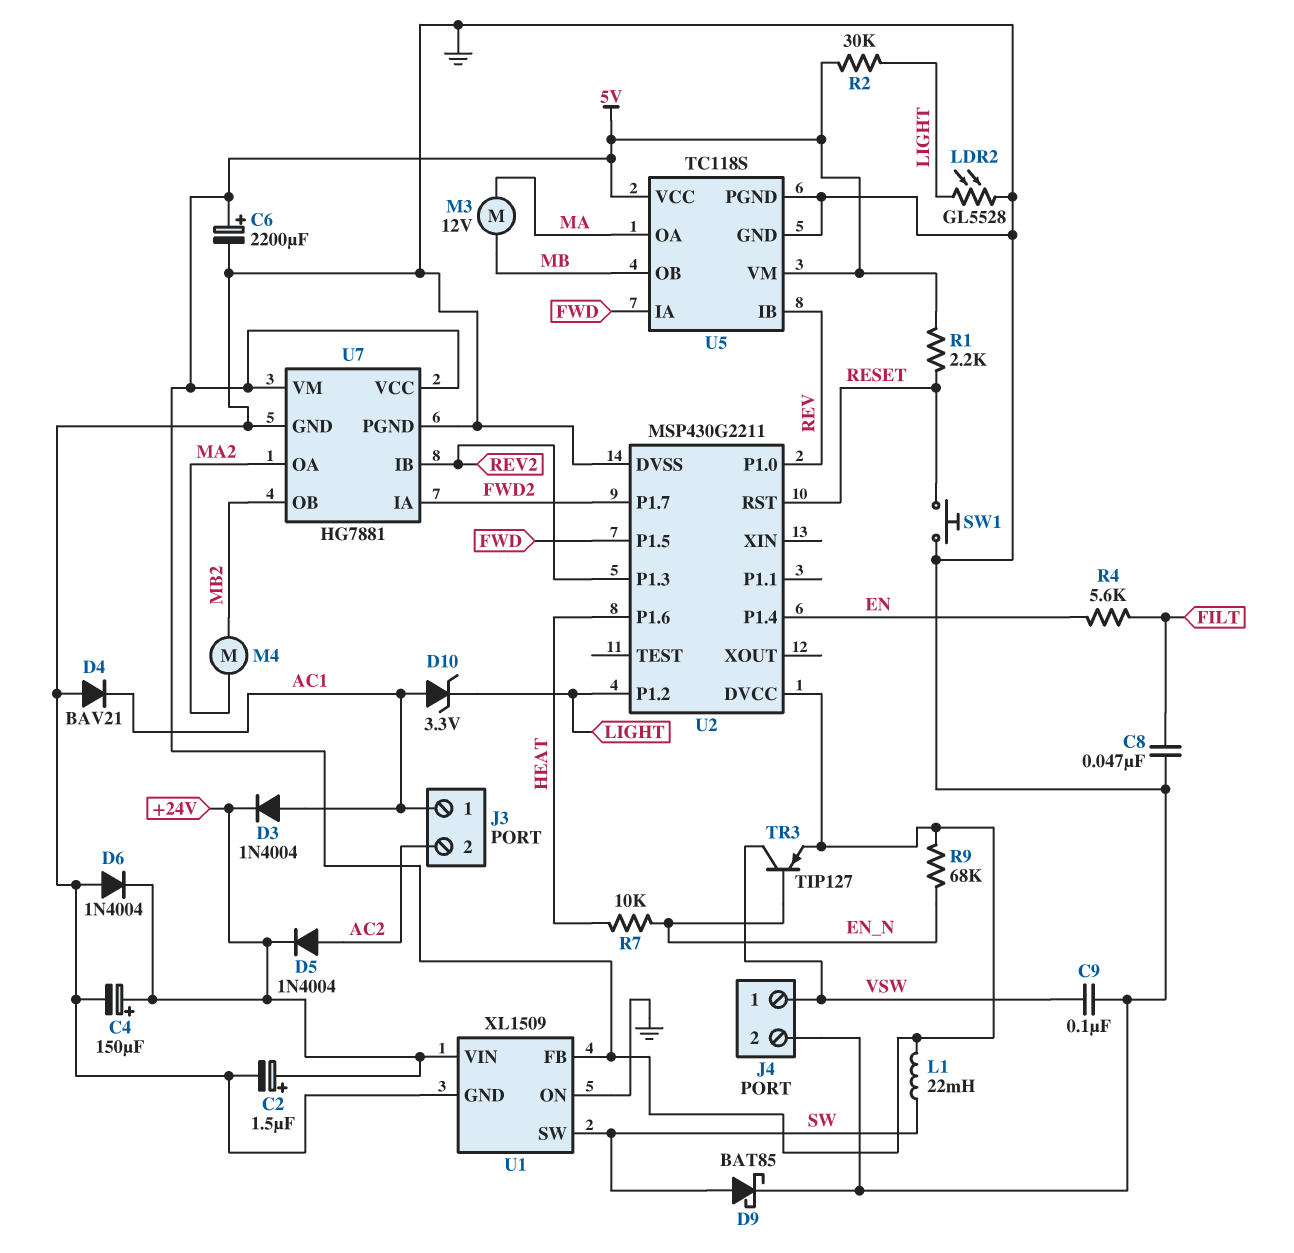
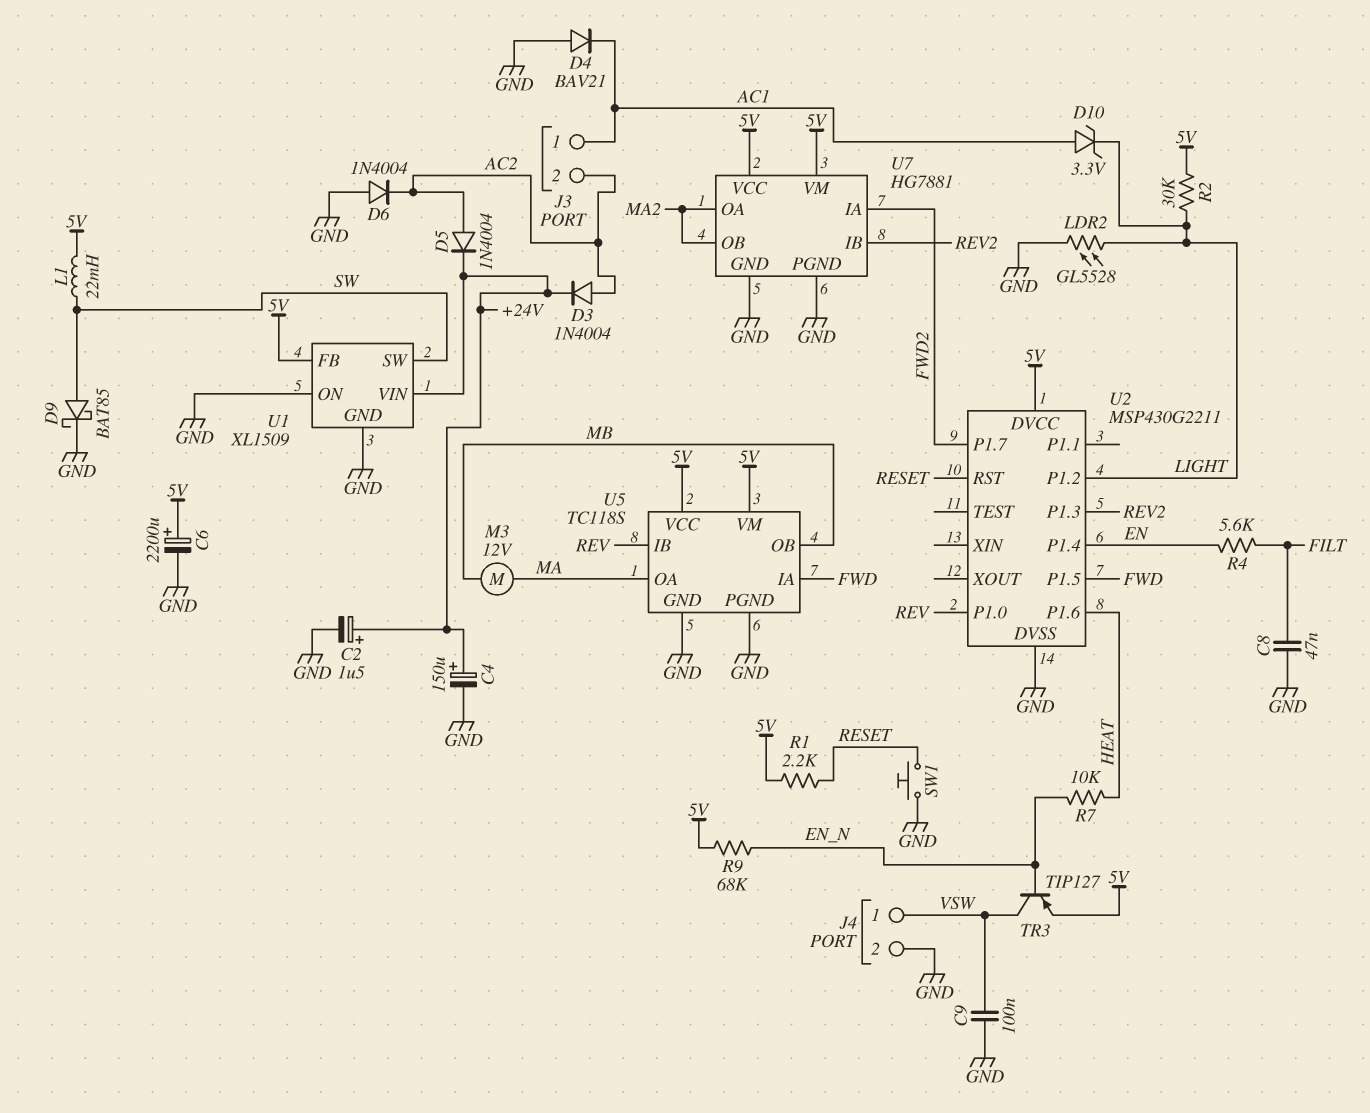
D3: diode 1N4004 (A AC1, K +24V) -> diode 1N4004 (A AC2, K +24V)
D6: diode 1N4004 (A GND, K +24V) -> diode 1N4004 (A GND, K AC2)
M4: motor (MA2, MB2) -> none
U7 pin OB: MB2 -> MA2

